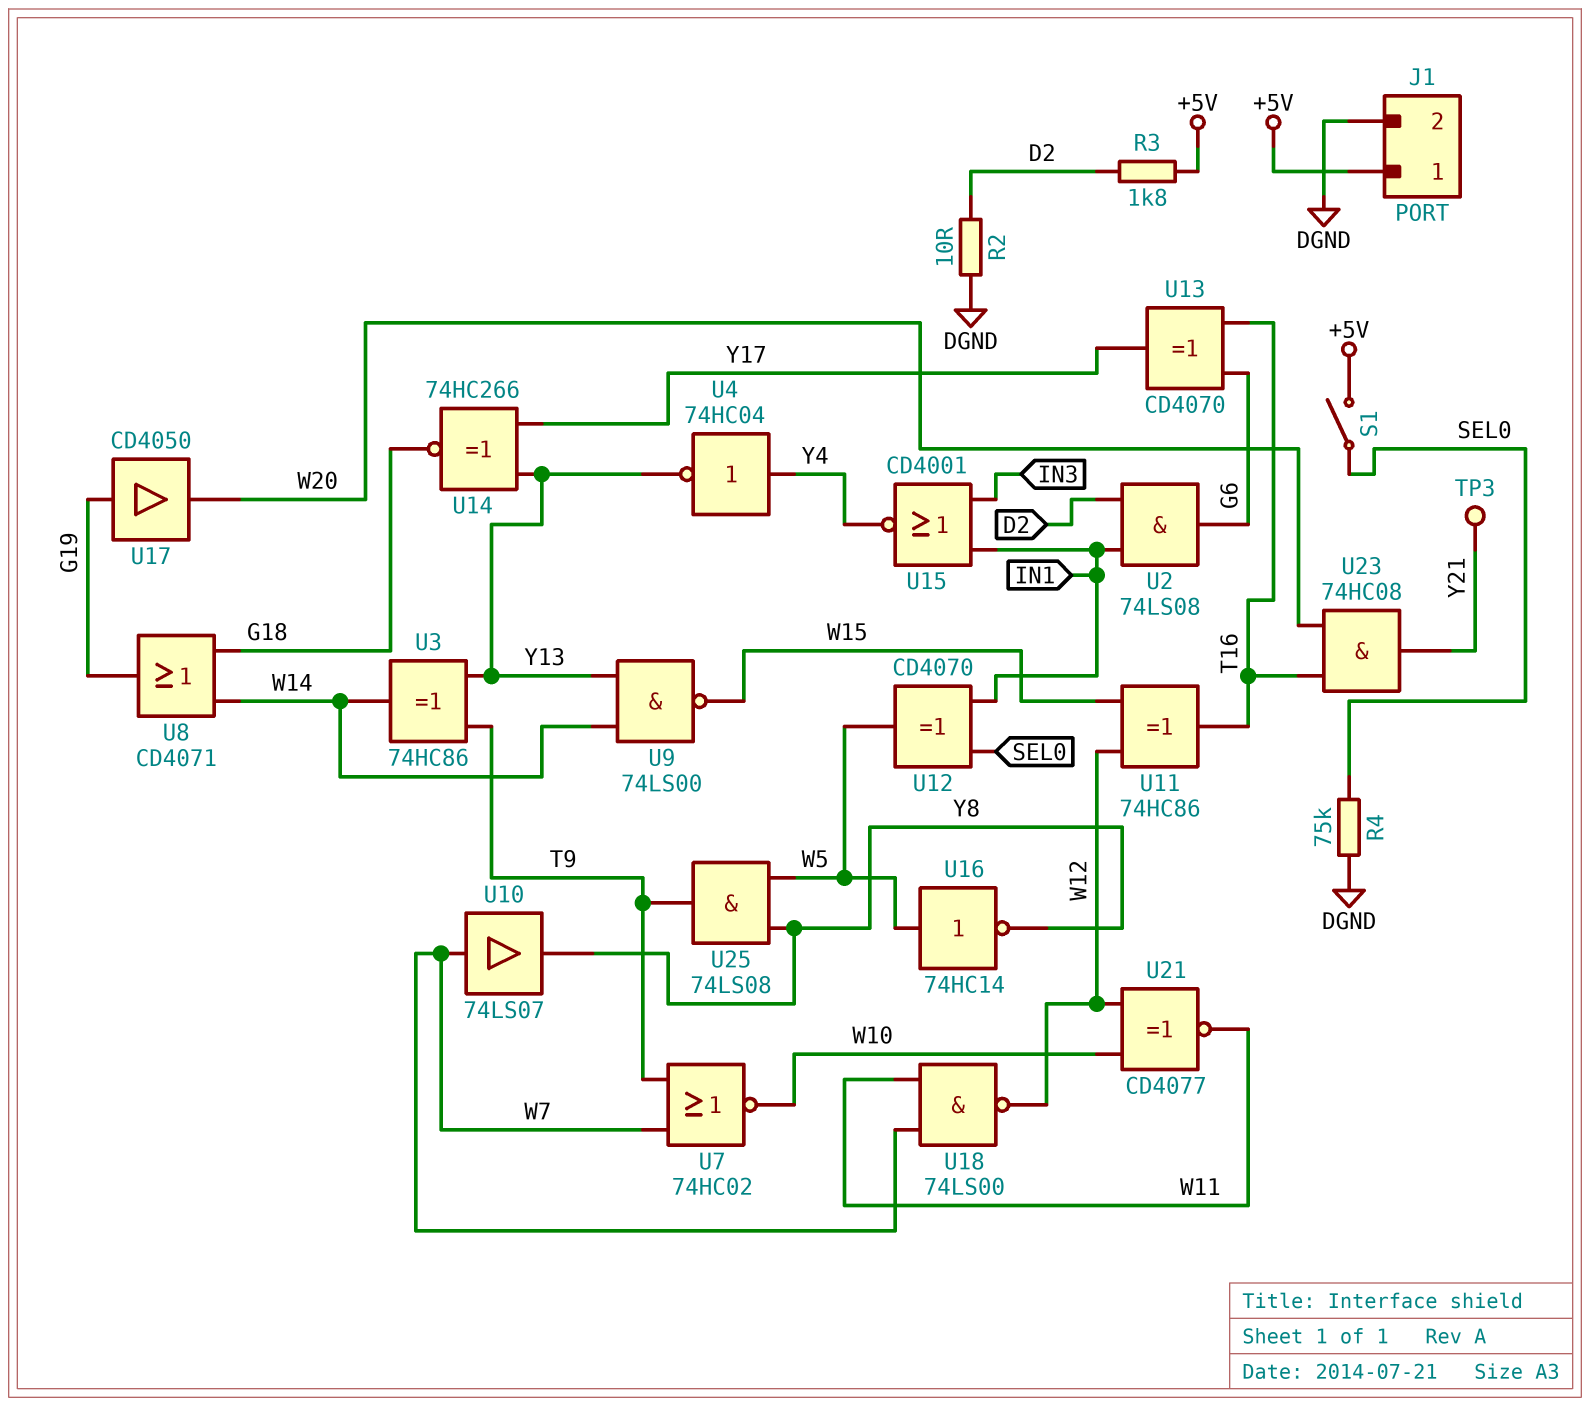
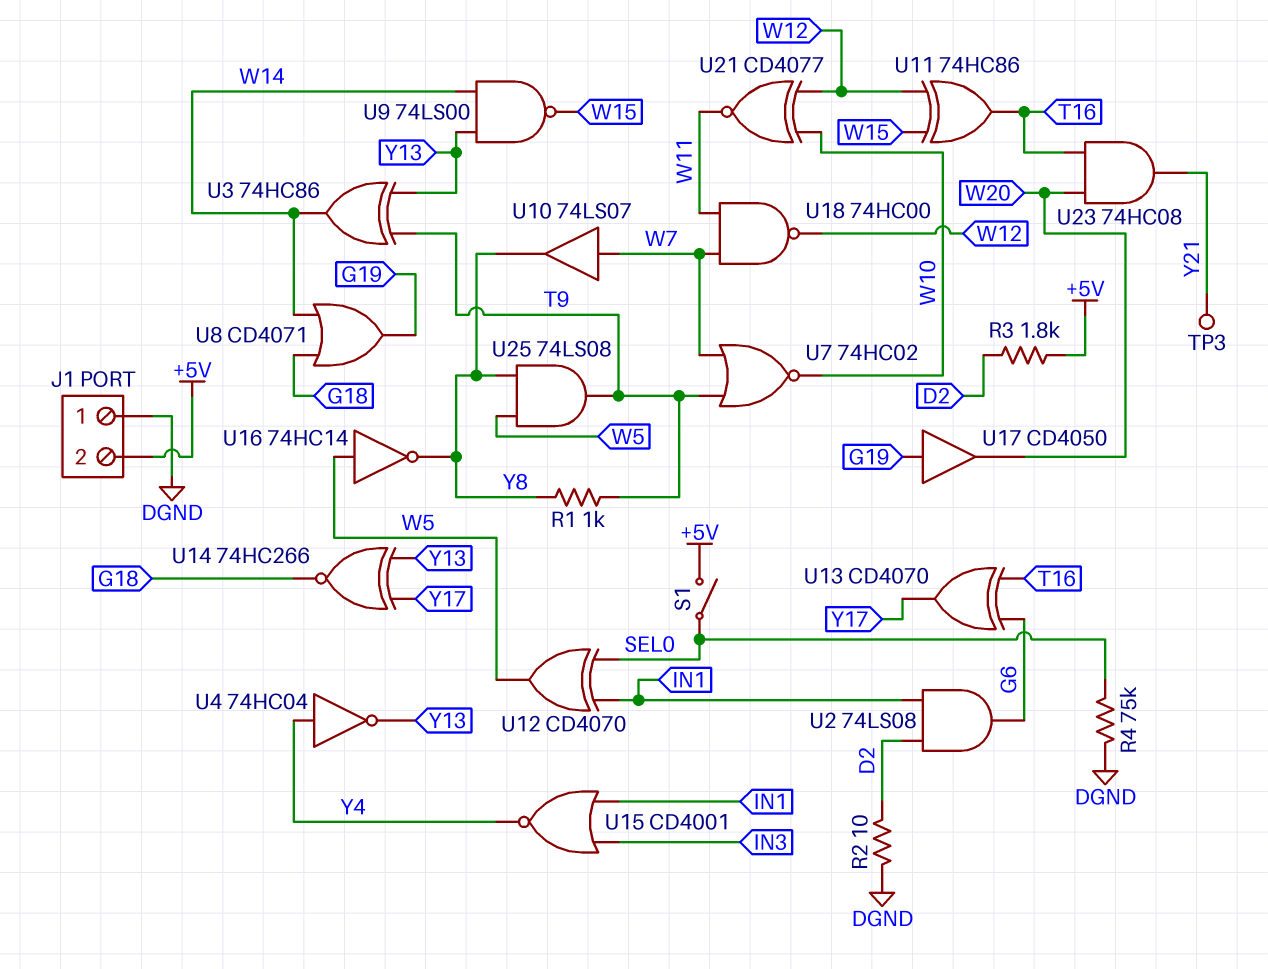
J1 pin 1: +5V -> DGND
J1 pin 2: DGND -> +5V
R1: none -> 1k (T9, Y8)
U18: NAND 74LS00 (in W7, in W11, out W12) -> NAND 74HC00 (in W7, in W11, out W12)

